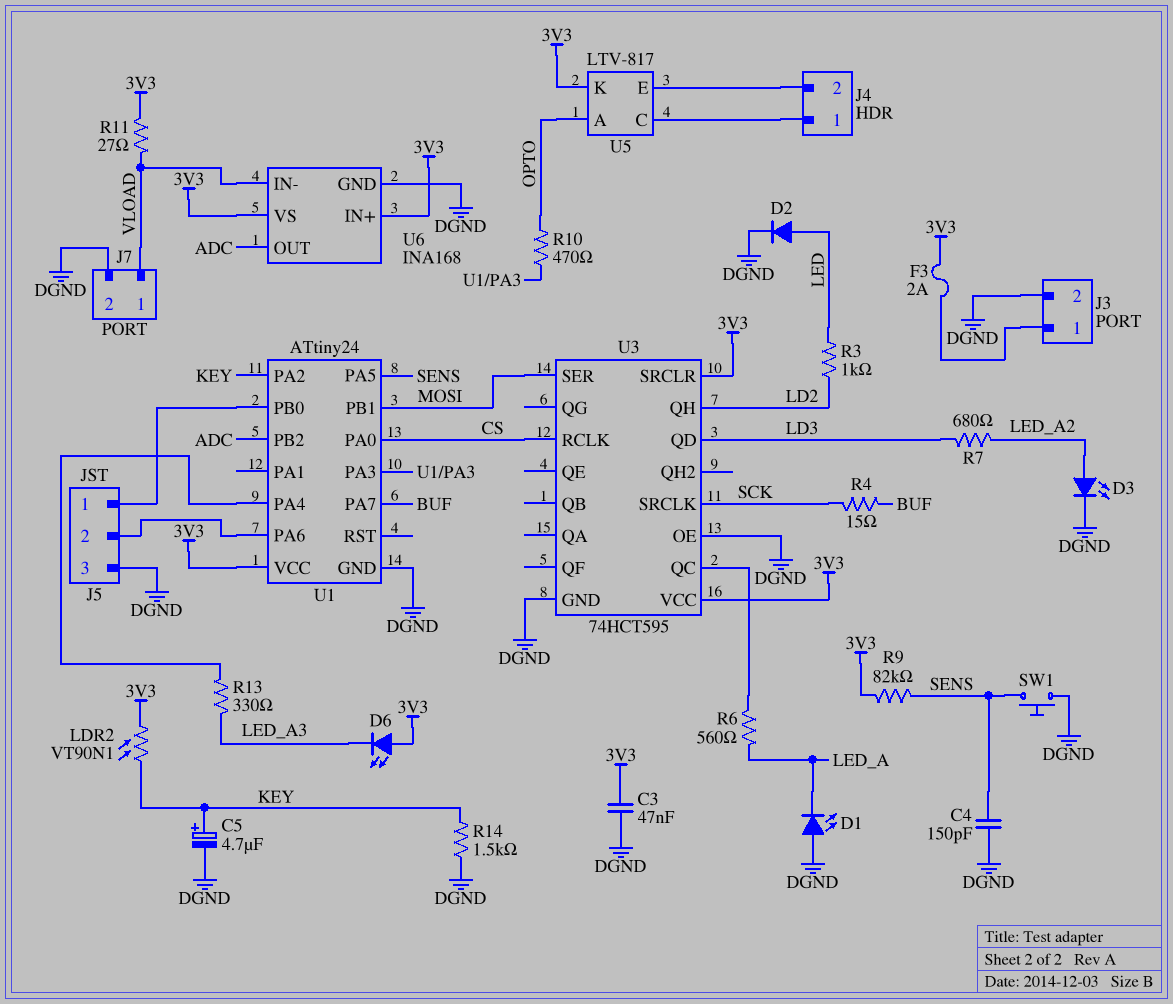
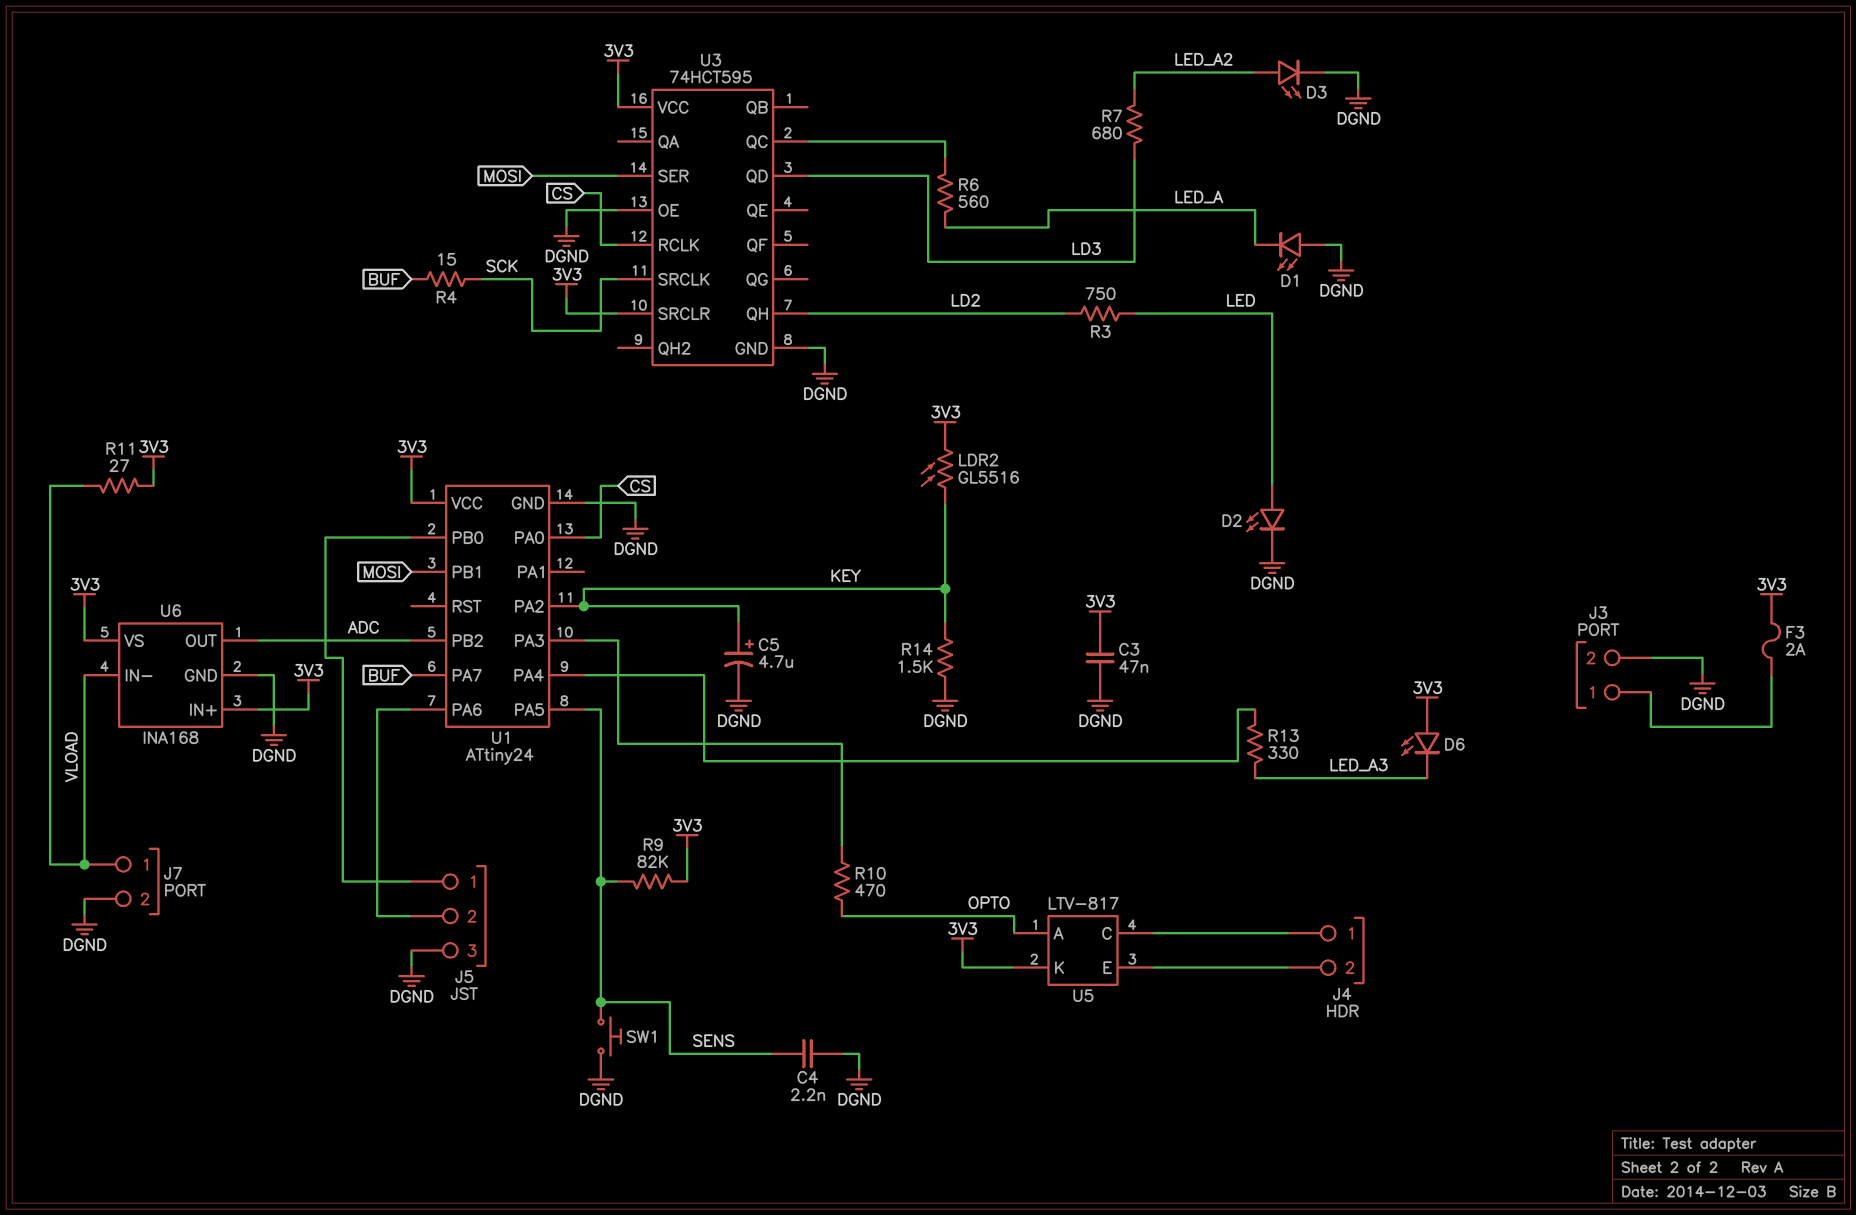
C4: 150pF (DGND, SENS) -> 2.2nF (DGND, SENS)
D2: diode (A LED, K DGND) -> LED (A LED, K DGND)
LDR2: VT90N1 (3V3, KEY) -> GL5516 (3V3, KEY)
R3: 1k (LD2, LED) -> 750 (LD2, LED)

